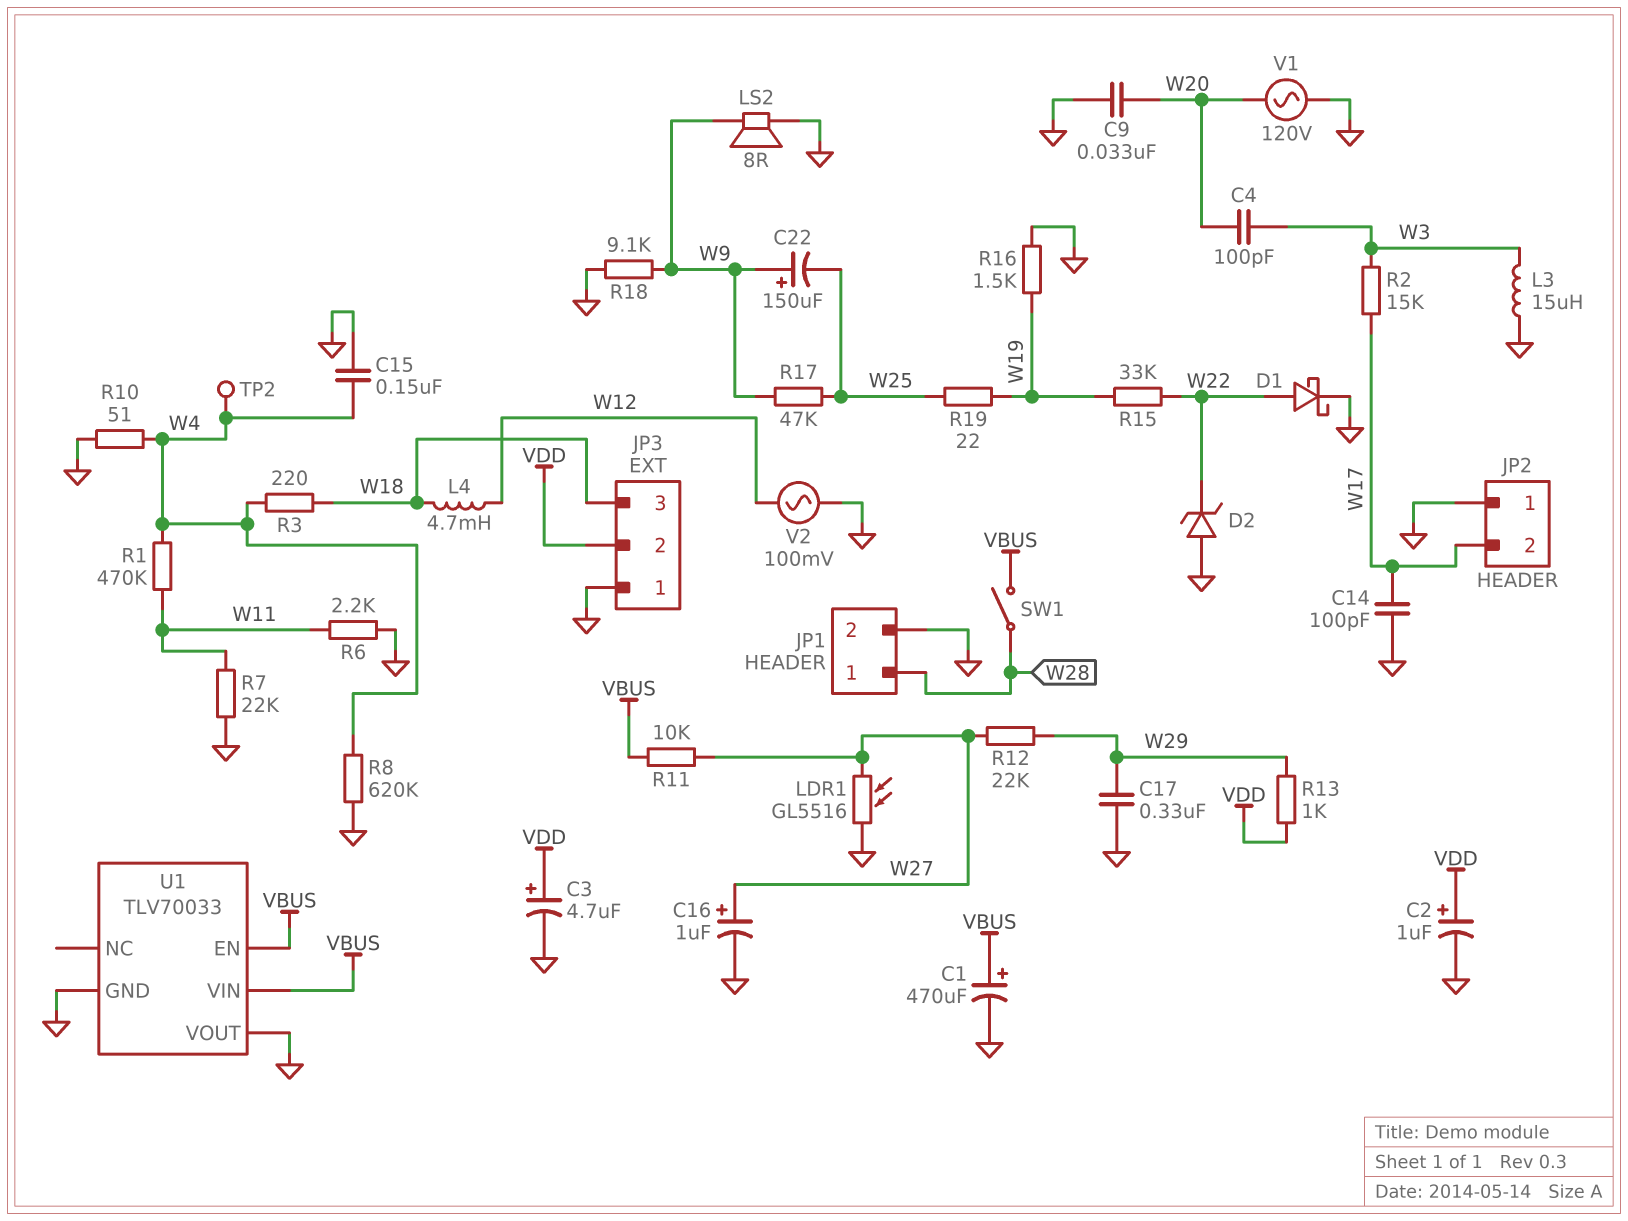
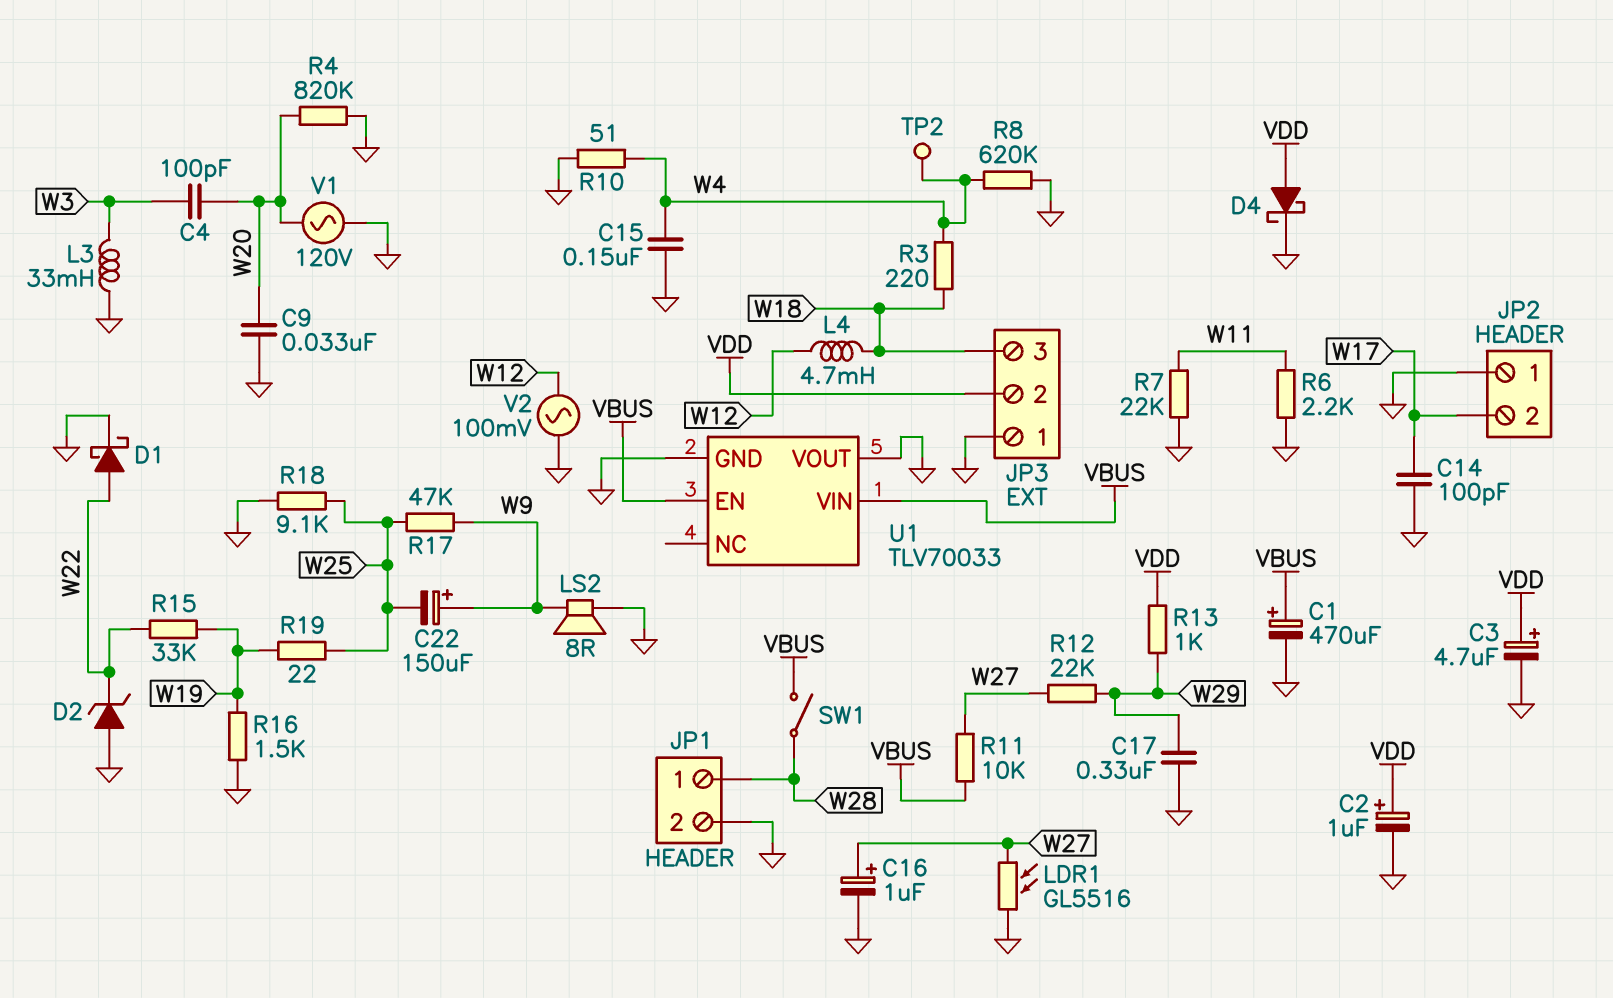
D4: none -> schottky (A VDD, K GND)
L3: 15uH (GND, W3) -> 33mH (GND, W3)
R1: 470k (W4, W11) -> none
R2: 15k (W3, W17) -> none
R4: none -> 820k (GND, W20)
R18: 9.1k (GND, W9) -> 9.1k (GND, W25)

